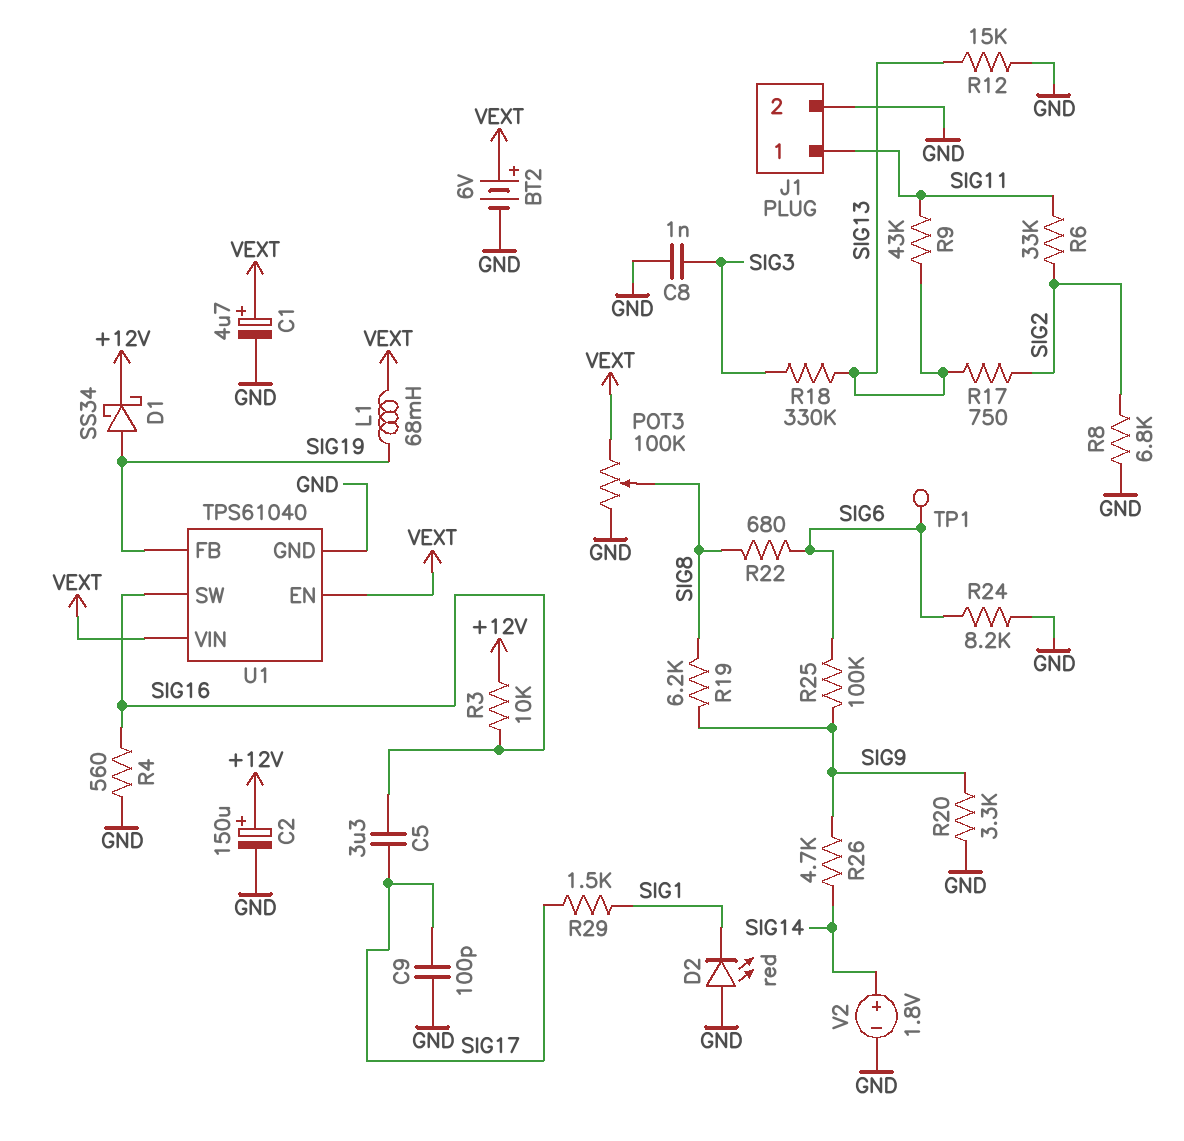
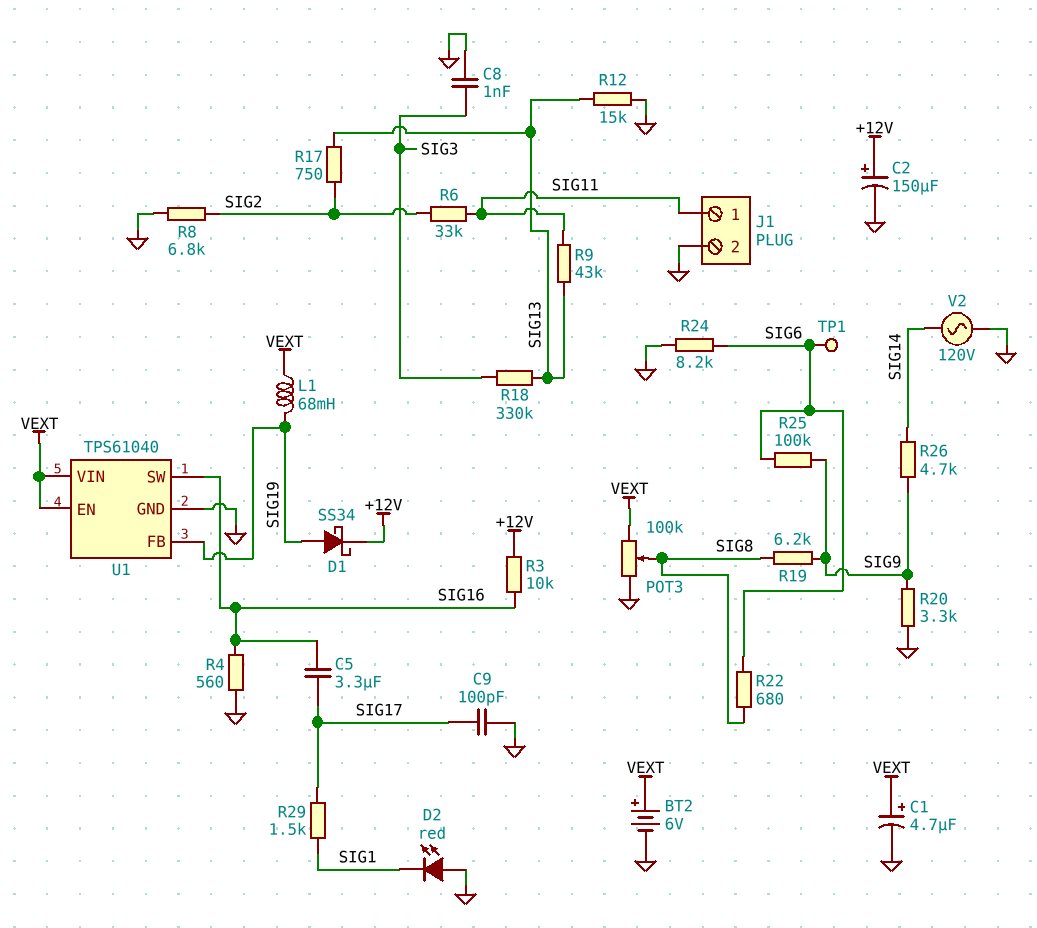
V2: 1.8V (plus SIG14, minus GND) -> AC 120V (GND, SIG14)

